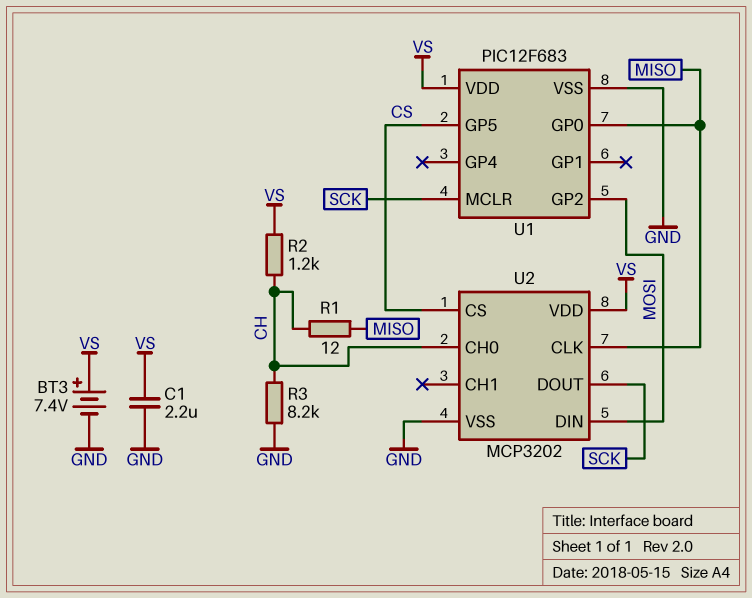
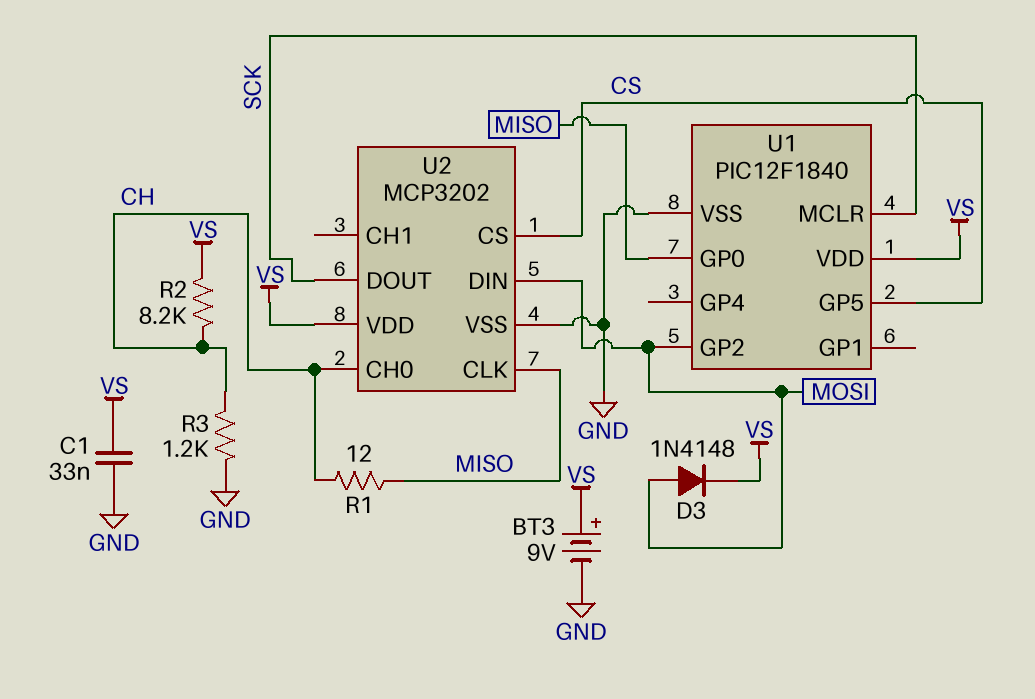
BT3: 7.4V (plus VS, minus GND) -> 9V (plus VS, minus GND)
C1: 2.2uF (GND, VS) -> 33nF (GND, VS)
D3: none -> diode 1N4148 (A MOSI, K VS)
R2: 1.2k (CH, VS) -> 8.2k (CH, VS)
R3: 8.2k (CH, GND) -> 1.2k (CH, GND)
U1: PIC12F683 -> PIC12F1840

